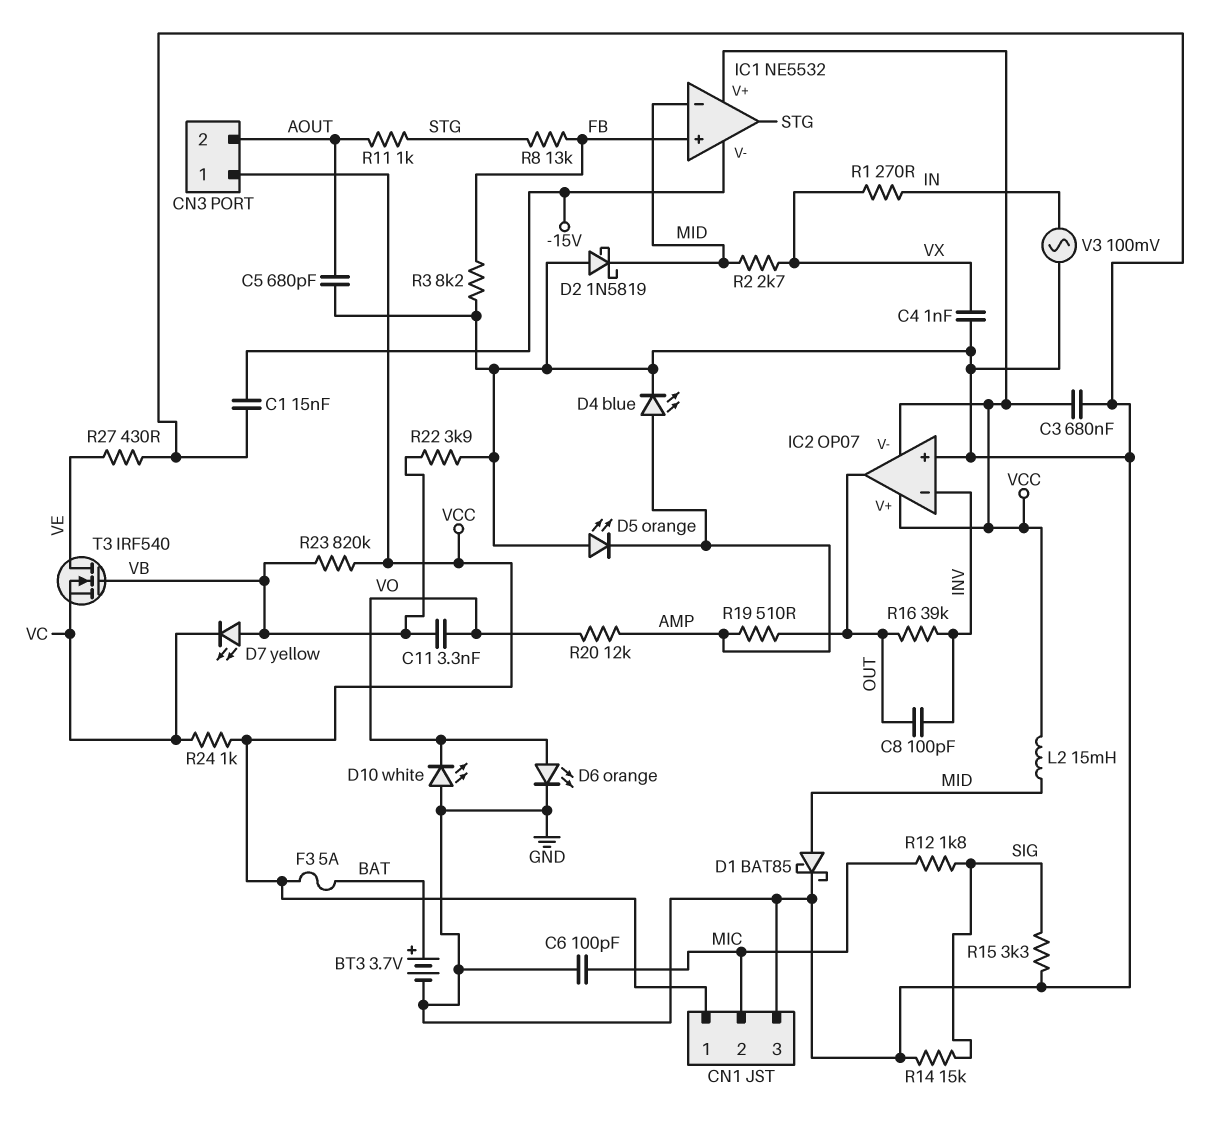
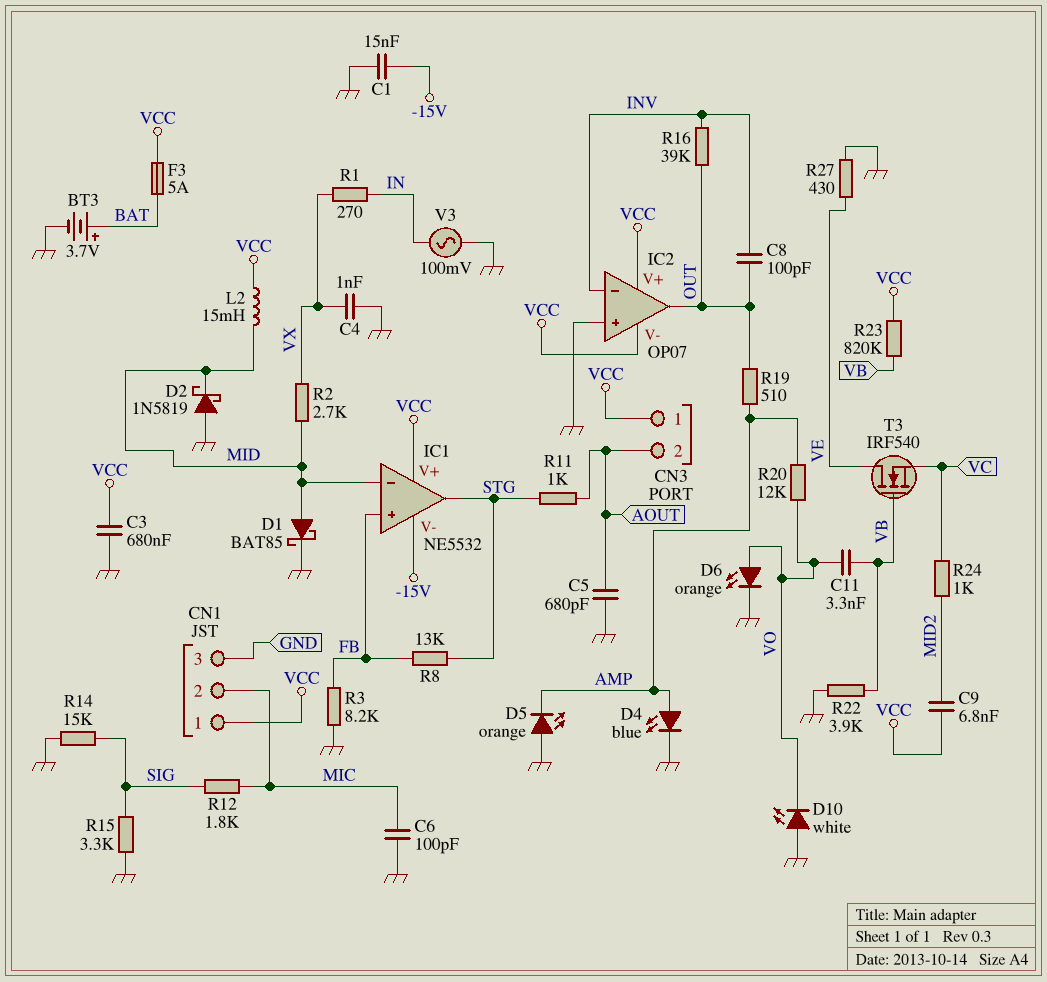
C9: none -> 6.8nF (MID2, VCC)
D7: LED yellow (A VB, K VC) -> none
R24: 1k (VC, VCC) -> 1k (MID2, VC)

